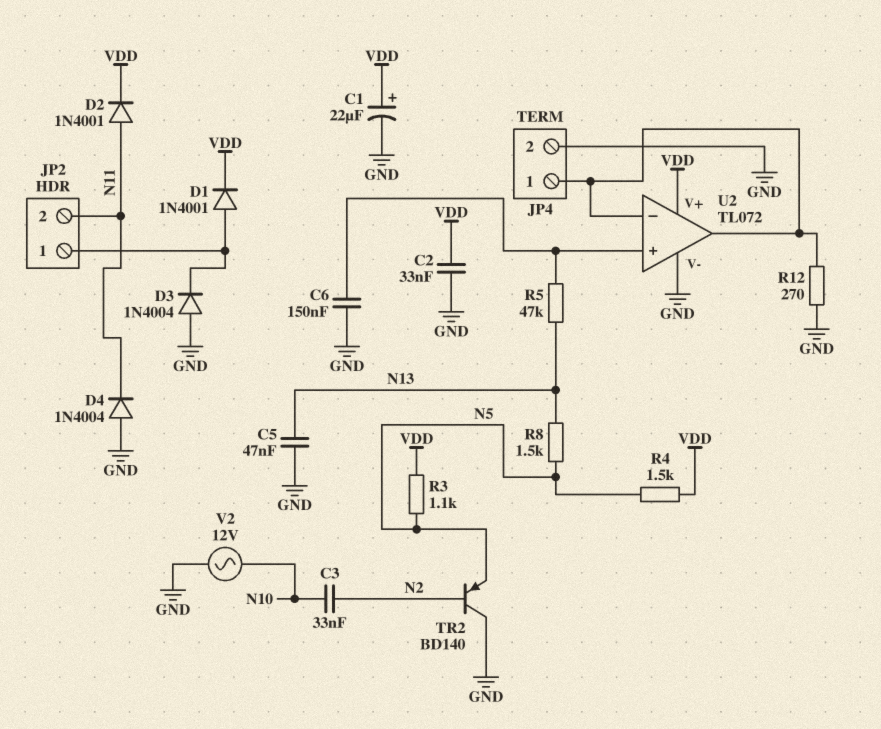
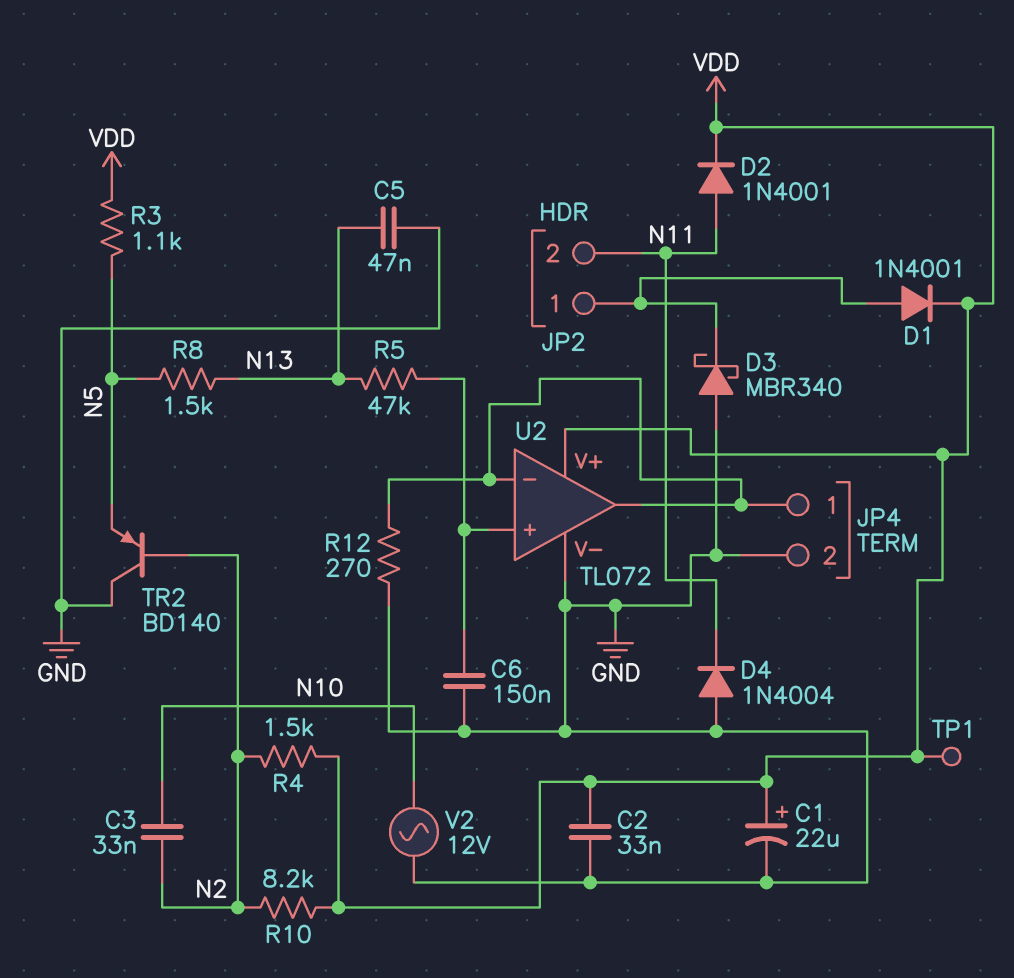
D3: diode 1N4004 (A GND, K JP2/1) -> schottky MBR340 (A GND, K JP2/1)
R4: 1.5k (N5, VDD) -> 1.5k (N2, VDD)
R10: none -> 8.2k (N2, VDD)
TP1: none -> test point (VDD)

